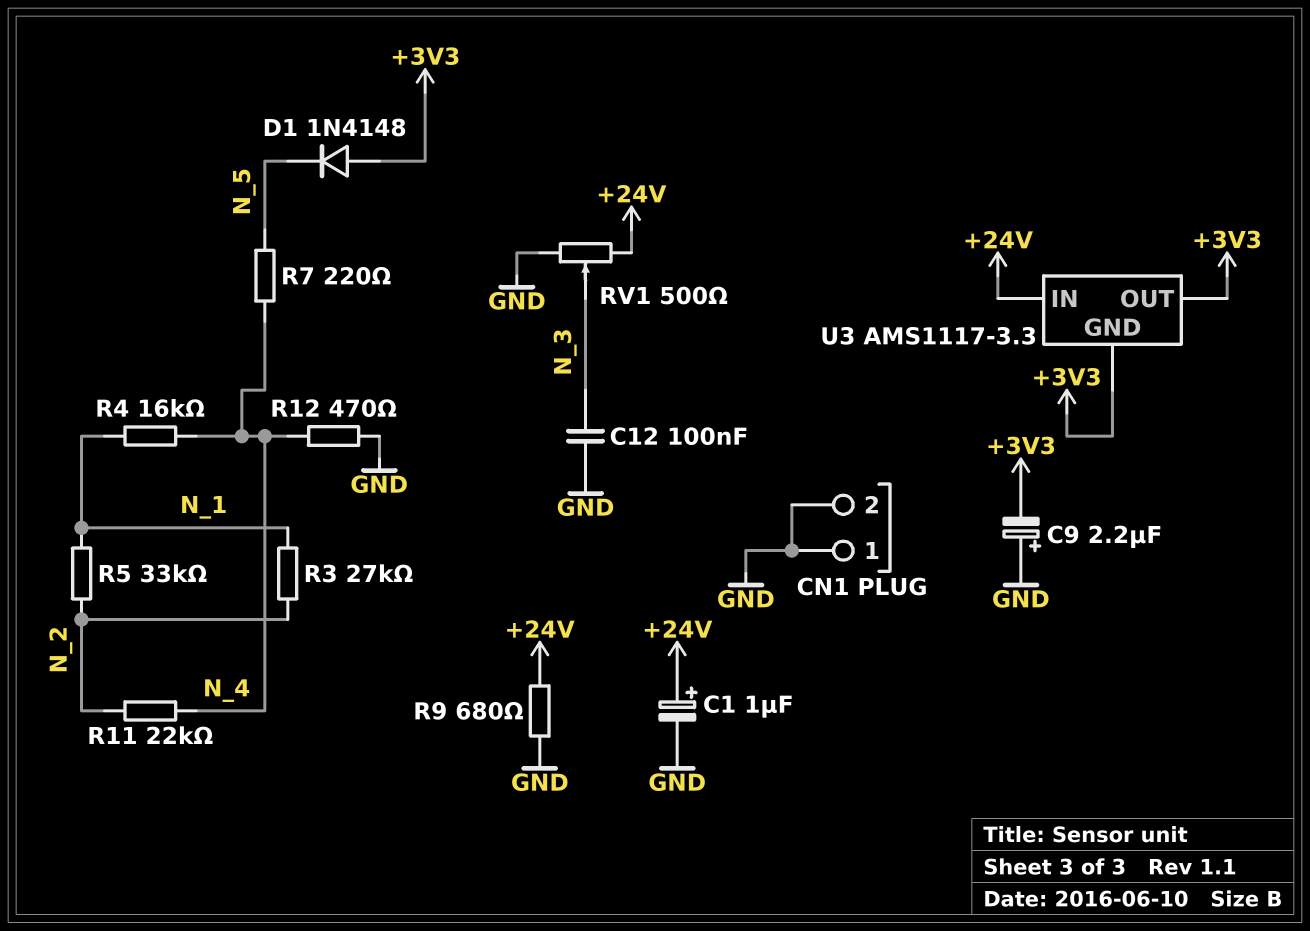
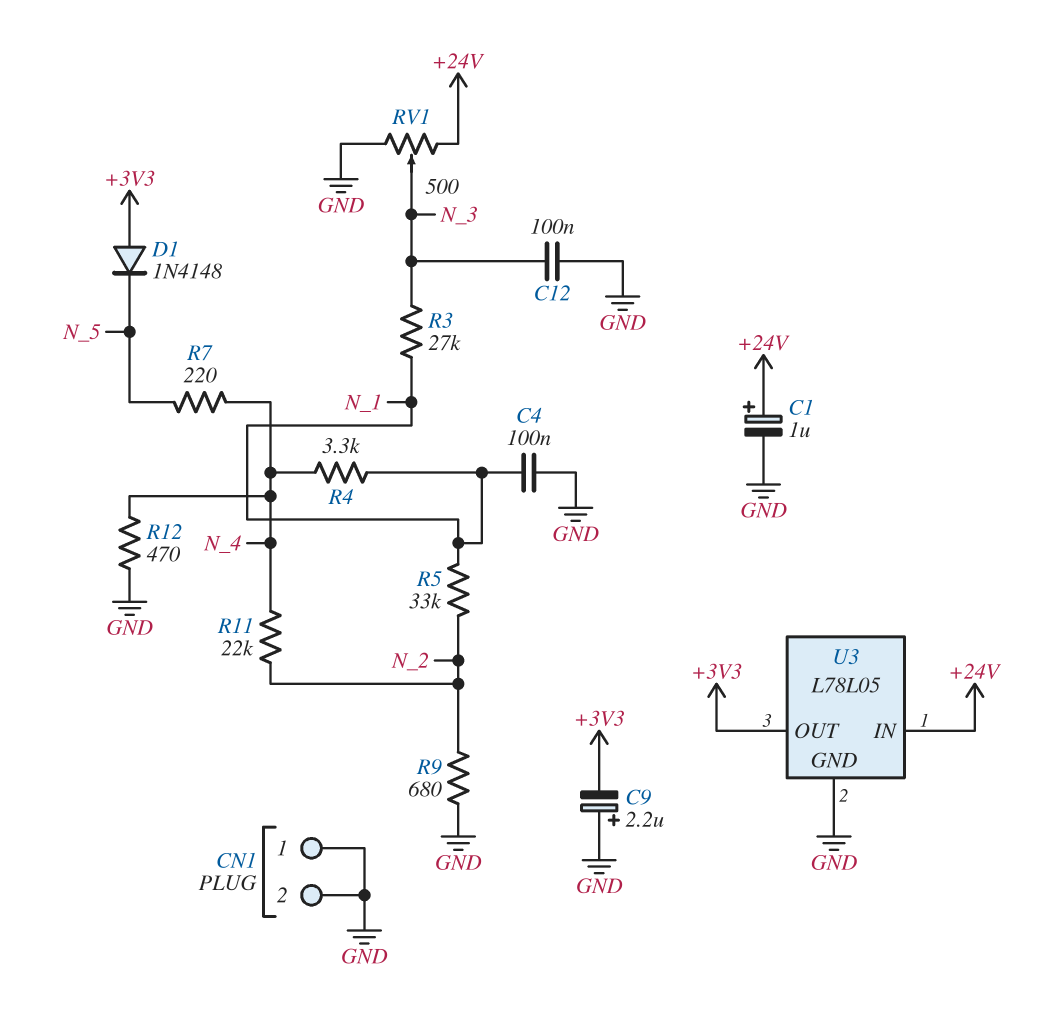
C4: none -> 100nF (GND, N_1)
R3: 27k (N_1, N_2) -> 27k (N_1, N_3)
R4: 16k (N_1, N_4) -> 3.3k (N_1, N_4)
R9: 680 (+24V, GND) -> 680 (GND, N_2)
U3: AMS1117-3.3 -> L78L05
U3 pin GND: +3V3 -> GND

